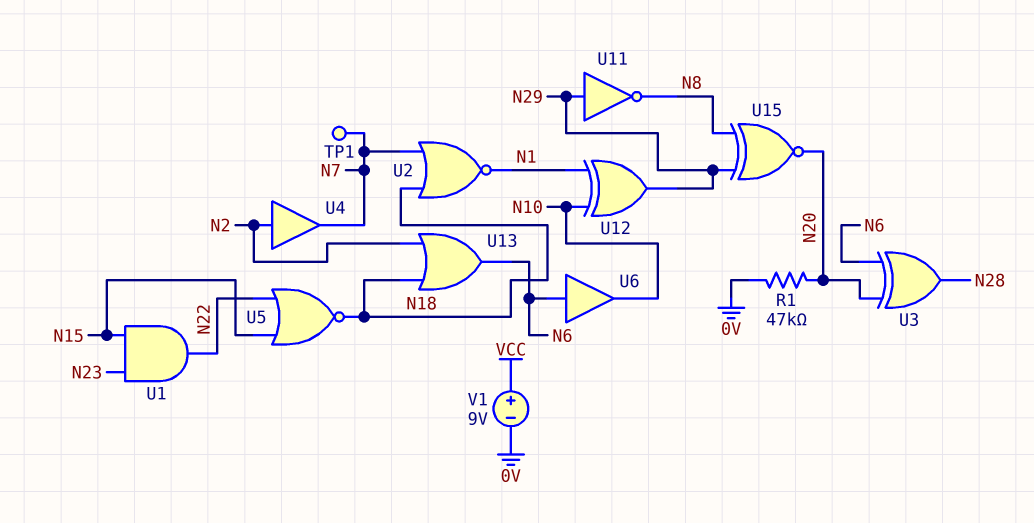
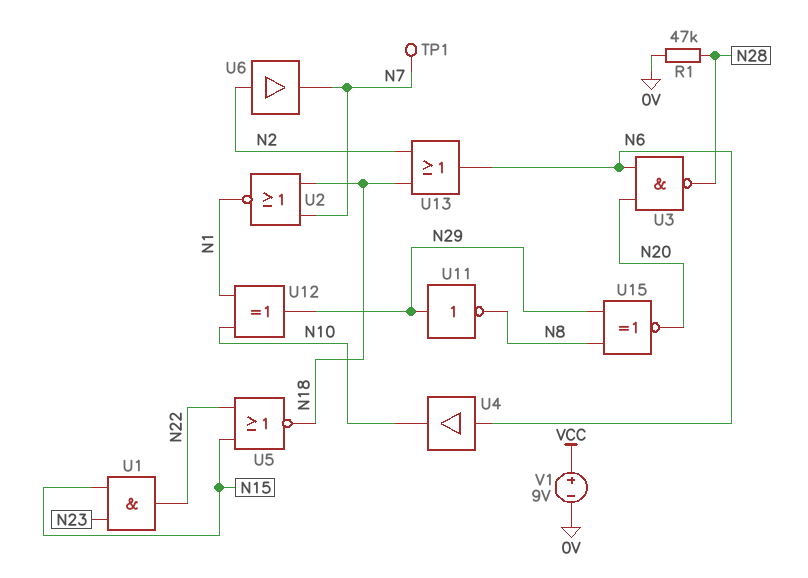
R1: 47k (0V, N20) -> 47k (0V, N28)
U3: XOR (in N6, in N20, out N28) -> NAND (in N6, in N20, out N28)
U4: buffer (in N2, out N7) -> buffer (in N6, out N10)
U6: buffer (in N6, out N10) -> buffer (in N2, out N7)

